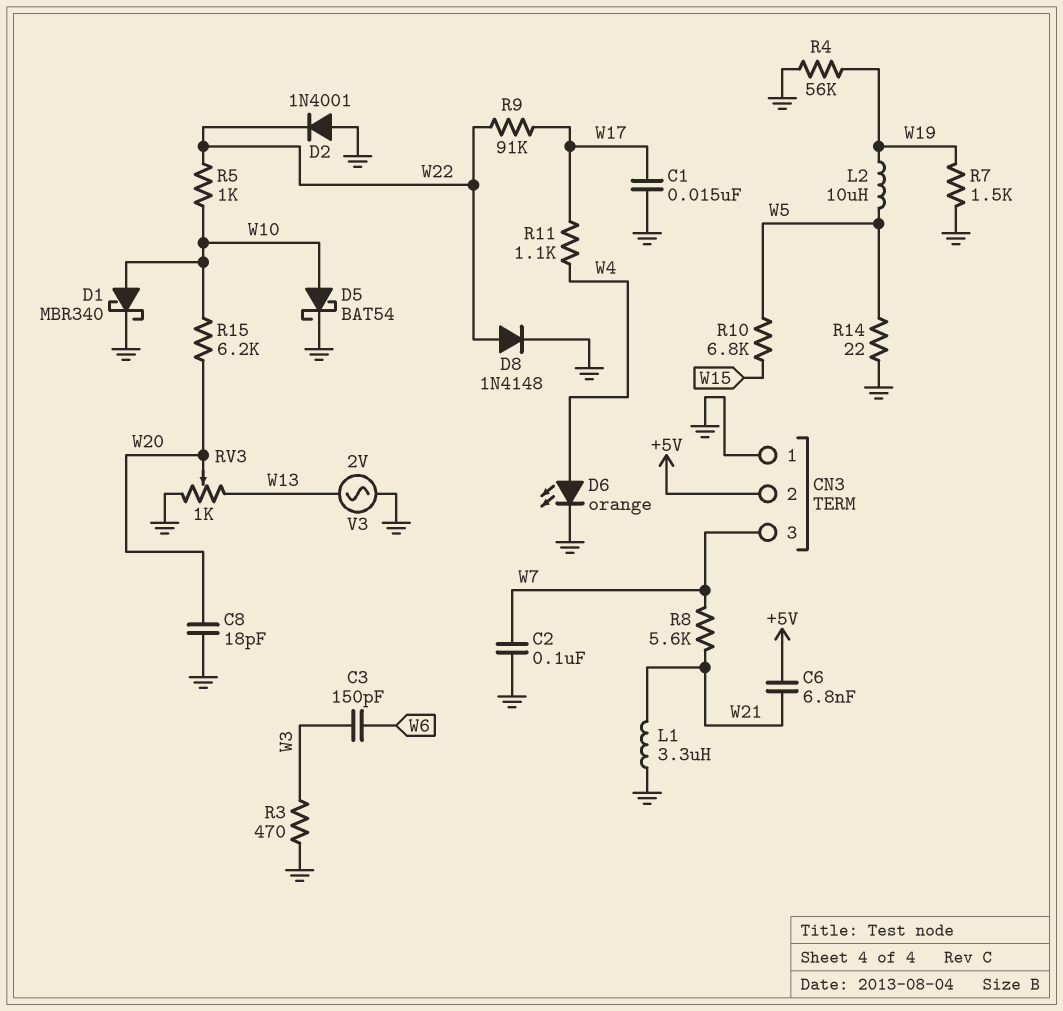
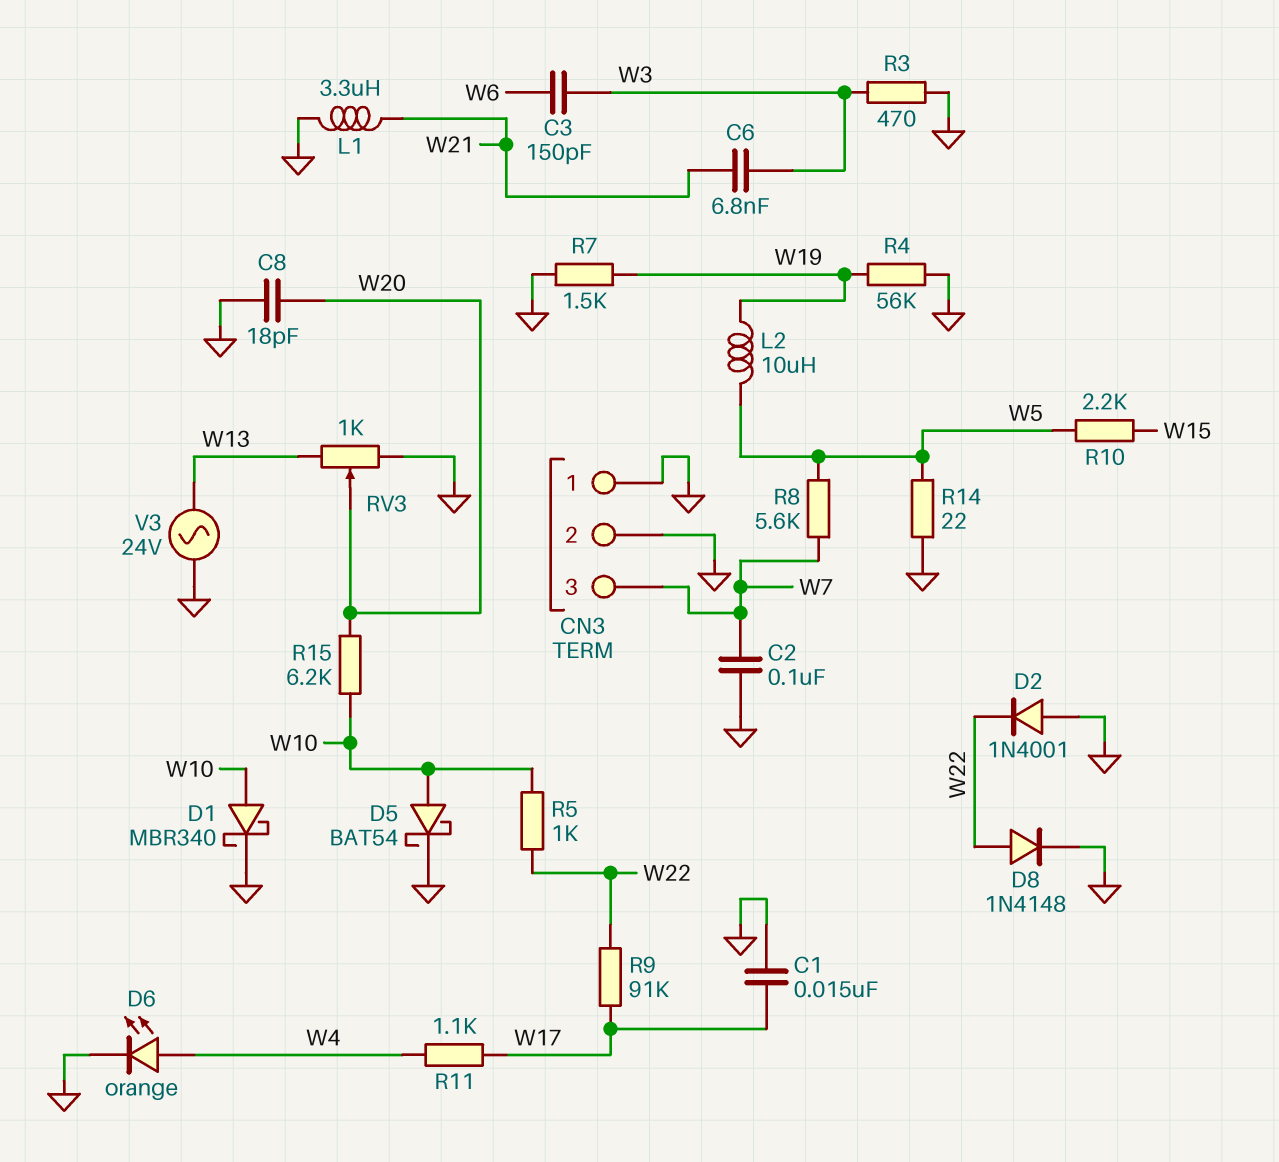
C6: 6.8nF (+5V, W21) -> 6.8nF (W3, W21)
CN3 pin 2: +5V -> GND
R8: 5.6k (W7, W21) -> 5.6k (W5, W7)
R10: 6.8k (W5, W15) -> 2.2k (W5, W15)
V3: AC 2V (GND, W13) -> AC 24V (GND, W13)

